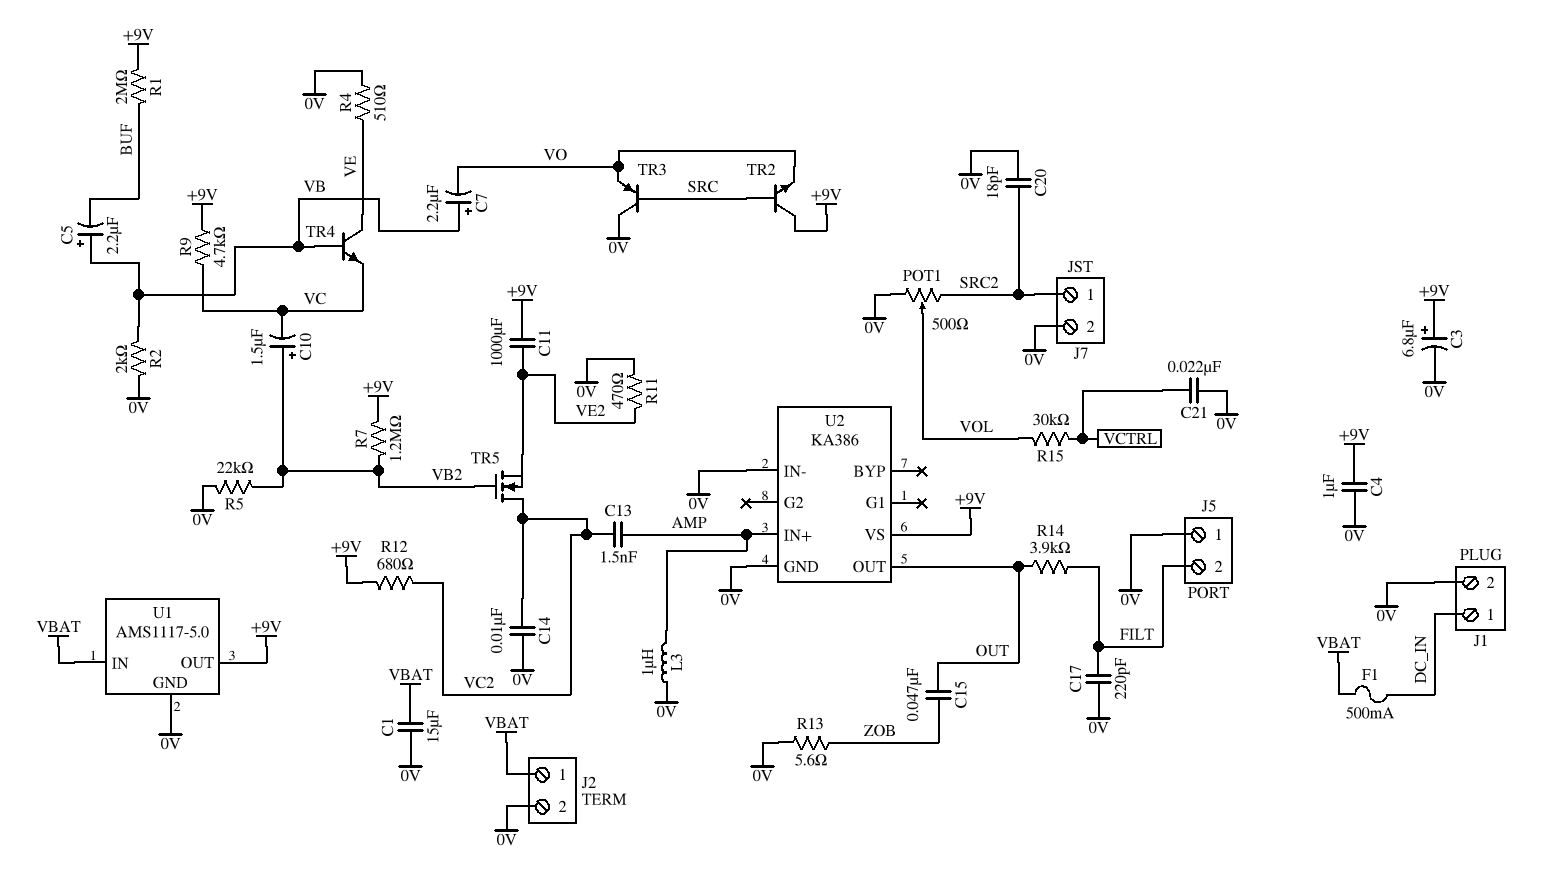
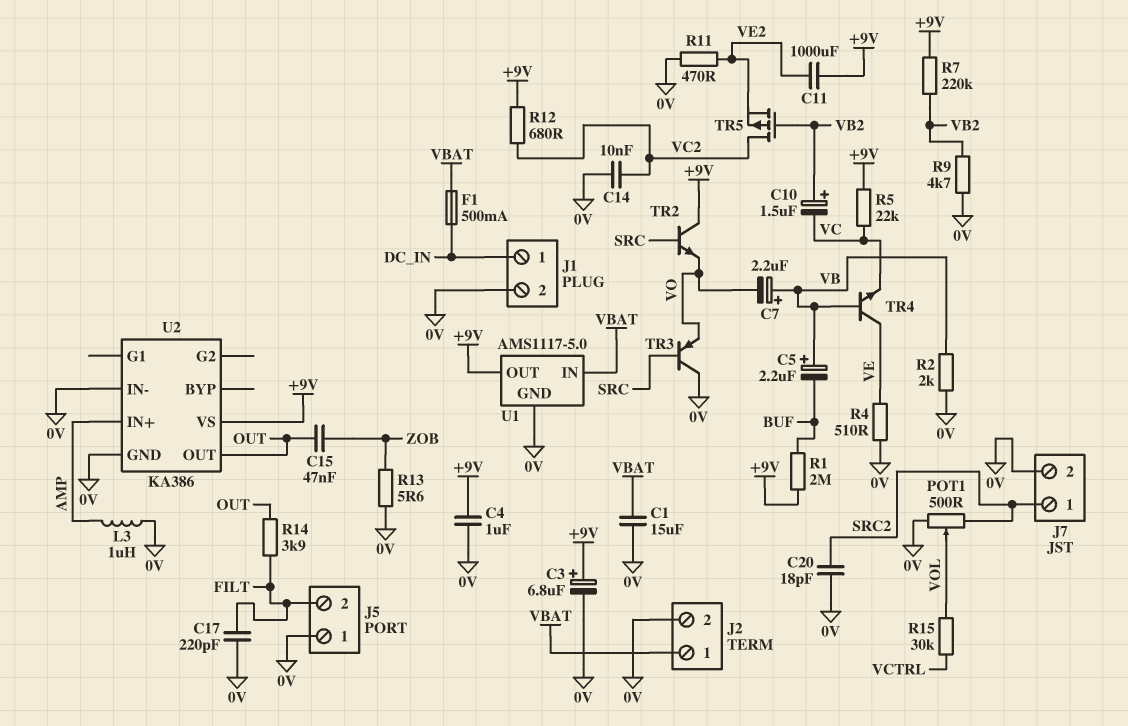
C13: 1.5nF (AMP, VC2) -> none
C21: 22nF (0V, VCTRL) -> none
R5: 22k (0V, VB2) -> 22k (+9V, VC)
R7: 1.2M (+9V, VB2) -> 220k (+9V, VB2)
R9: 4.7k (+9V, VC) -> 4.7k (0V, VB2)
TR5: NMOS (G VB2, D VC2, S VE2) -> PMOS (G VB2, D VC2, S VE2)

